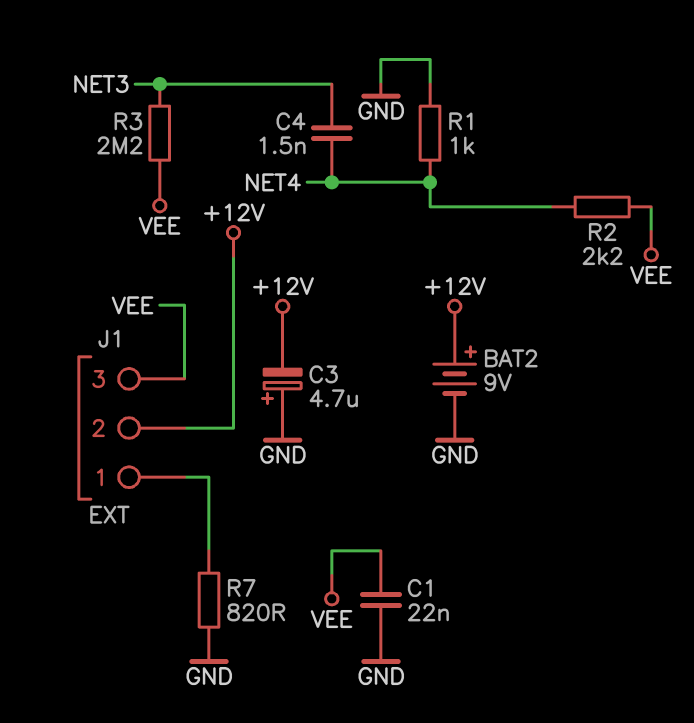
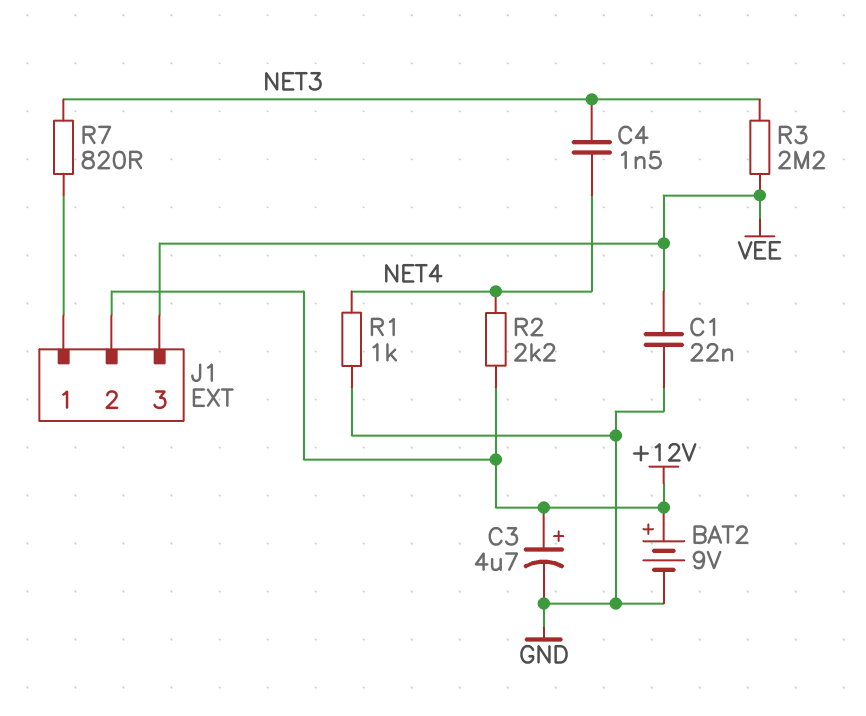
C3: 4.7uF (plus GND, minus +12V) -> 4.7uF (plus +12V, minus GND)
R2: 2.2k (NET4, VEE) -> 2.2k (+12V, NET4)
R7: 820 (GND, J1/1) -> 820 (J1/1, NET3)

